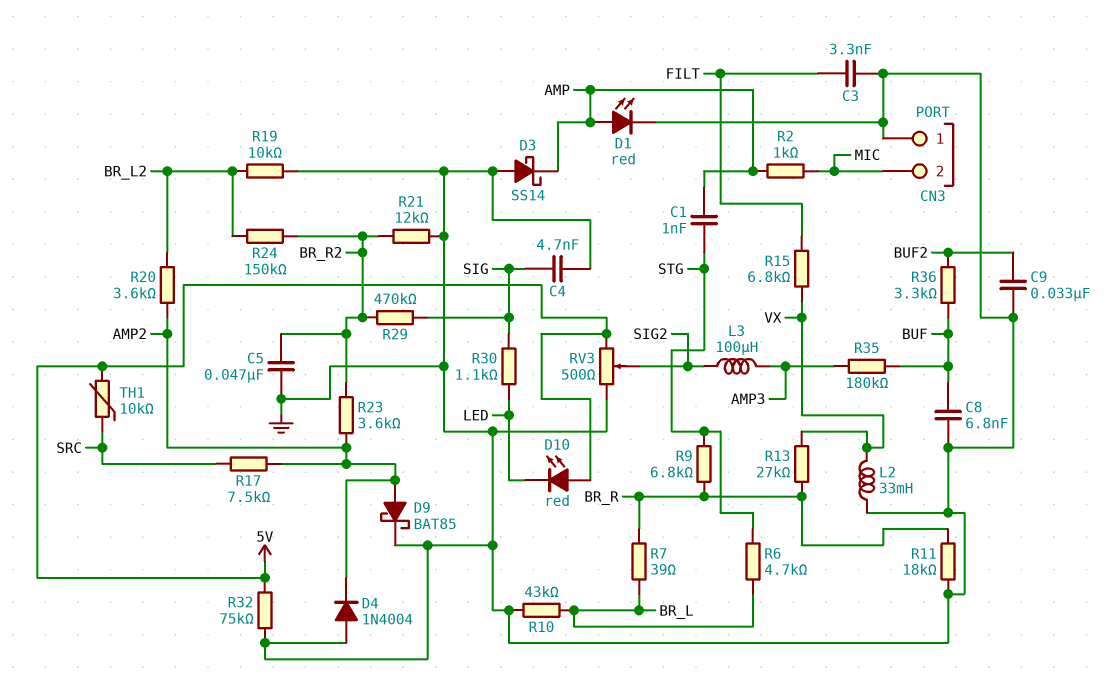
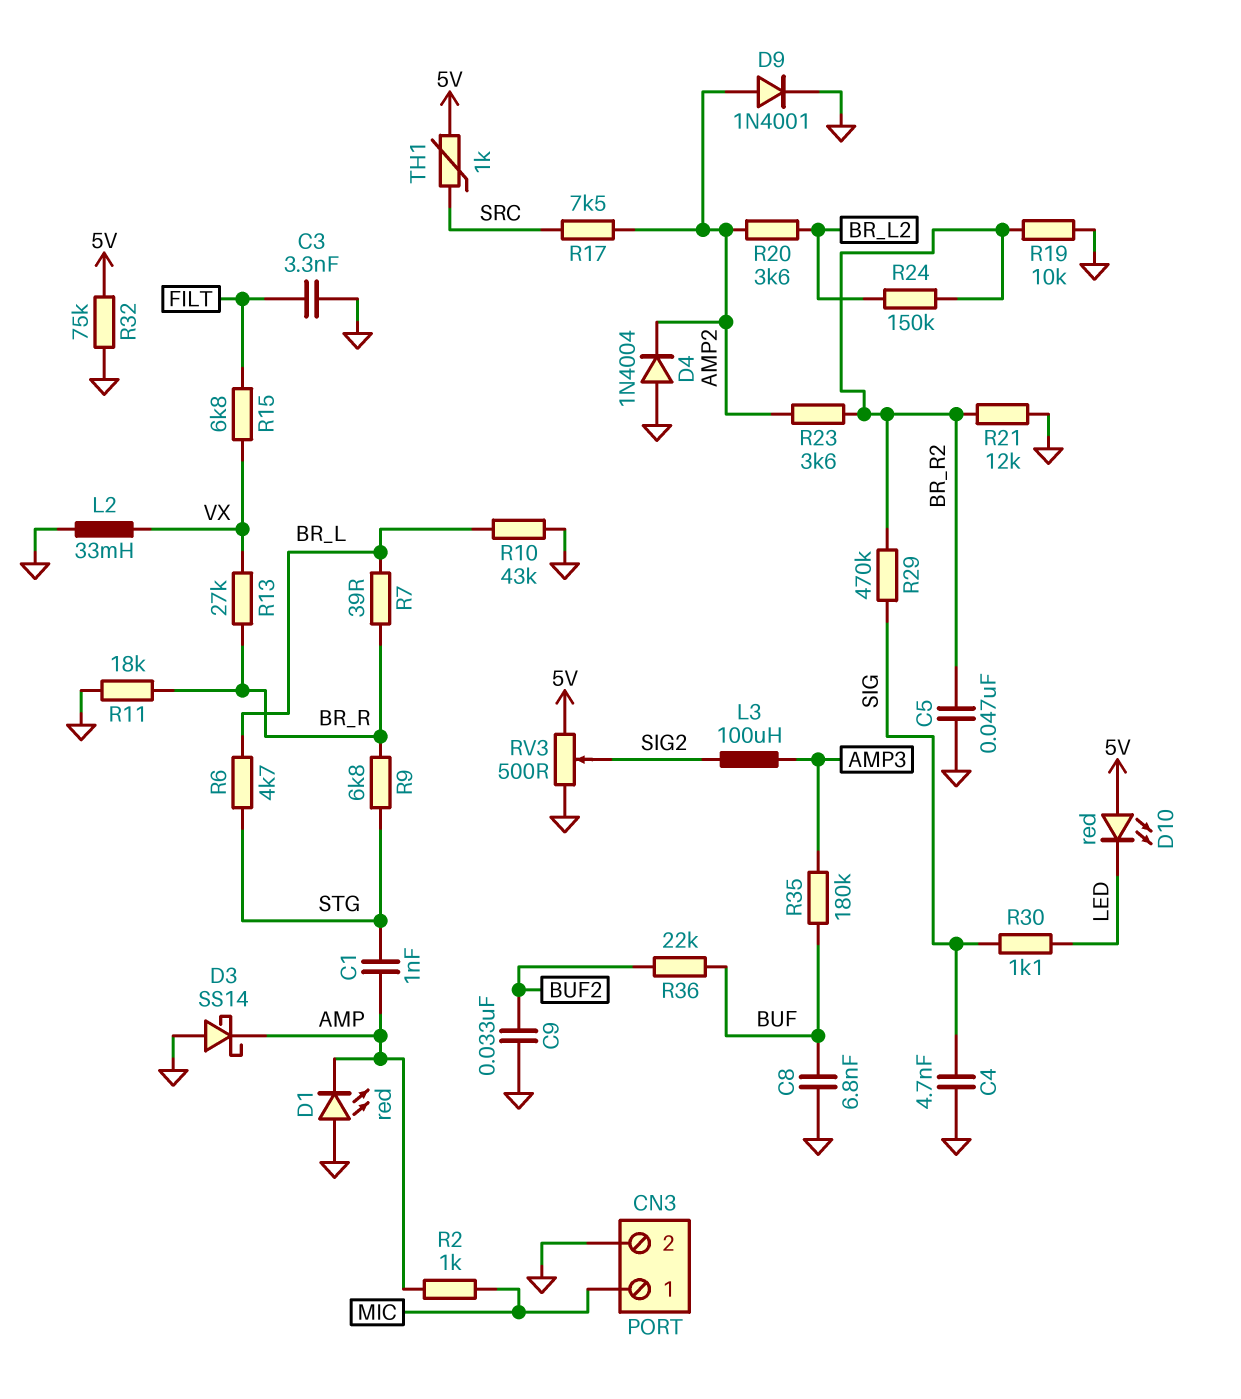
CN3 pin 1: GND -> MIC
CN3 pin 2: MIC -> GND
D1: LED red (A AMP, K GND) -> LED red (A GND, K AMP)
D9: schottky BAT85 (A AMP2, K GND) -> diode 1N4001 (A AMP2, K GND)
R19: 10k (BR_L2, GND) -> 10k (BR_R2, GND)
R36: 3.3k (BUF, BUF2) -> 22k (BUF, BUF2)
TH1: 10k (5V, SRC) -> 1k (5V, SRC)

